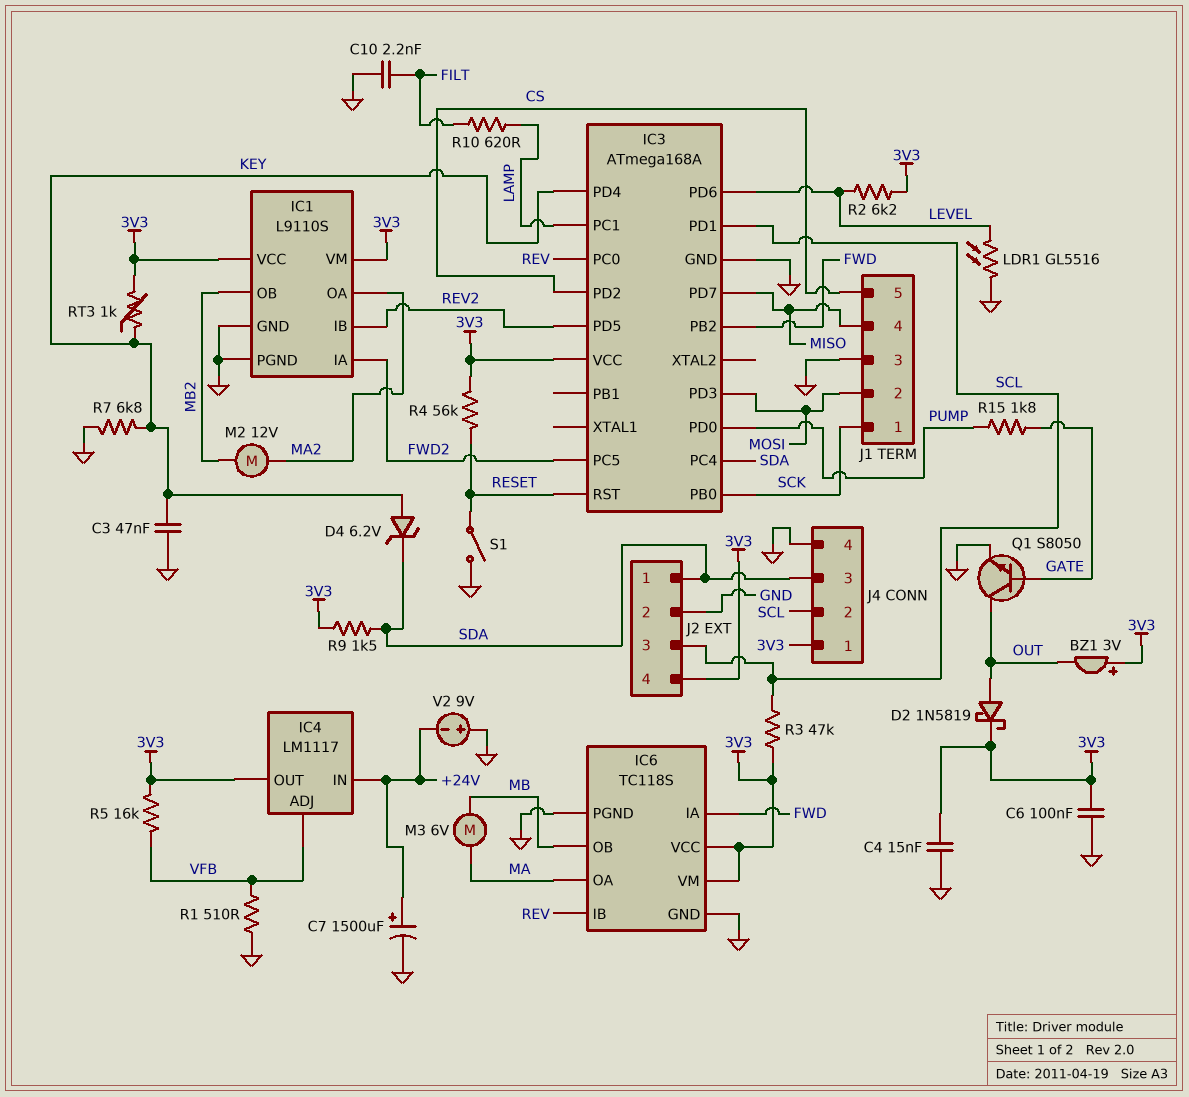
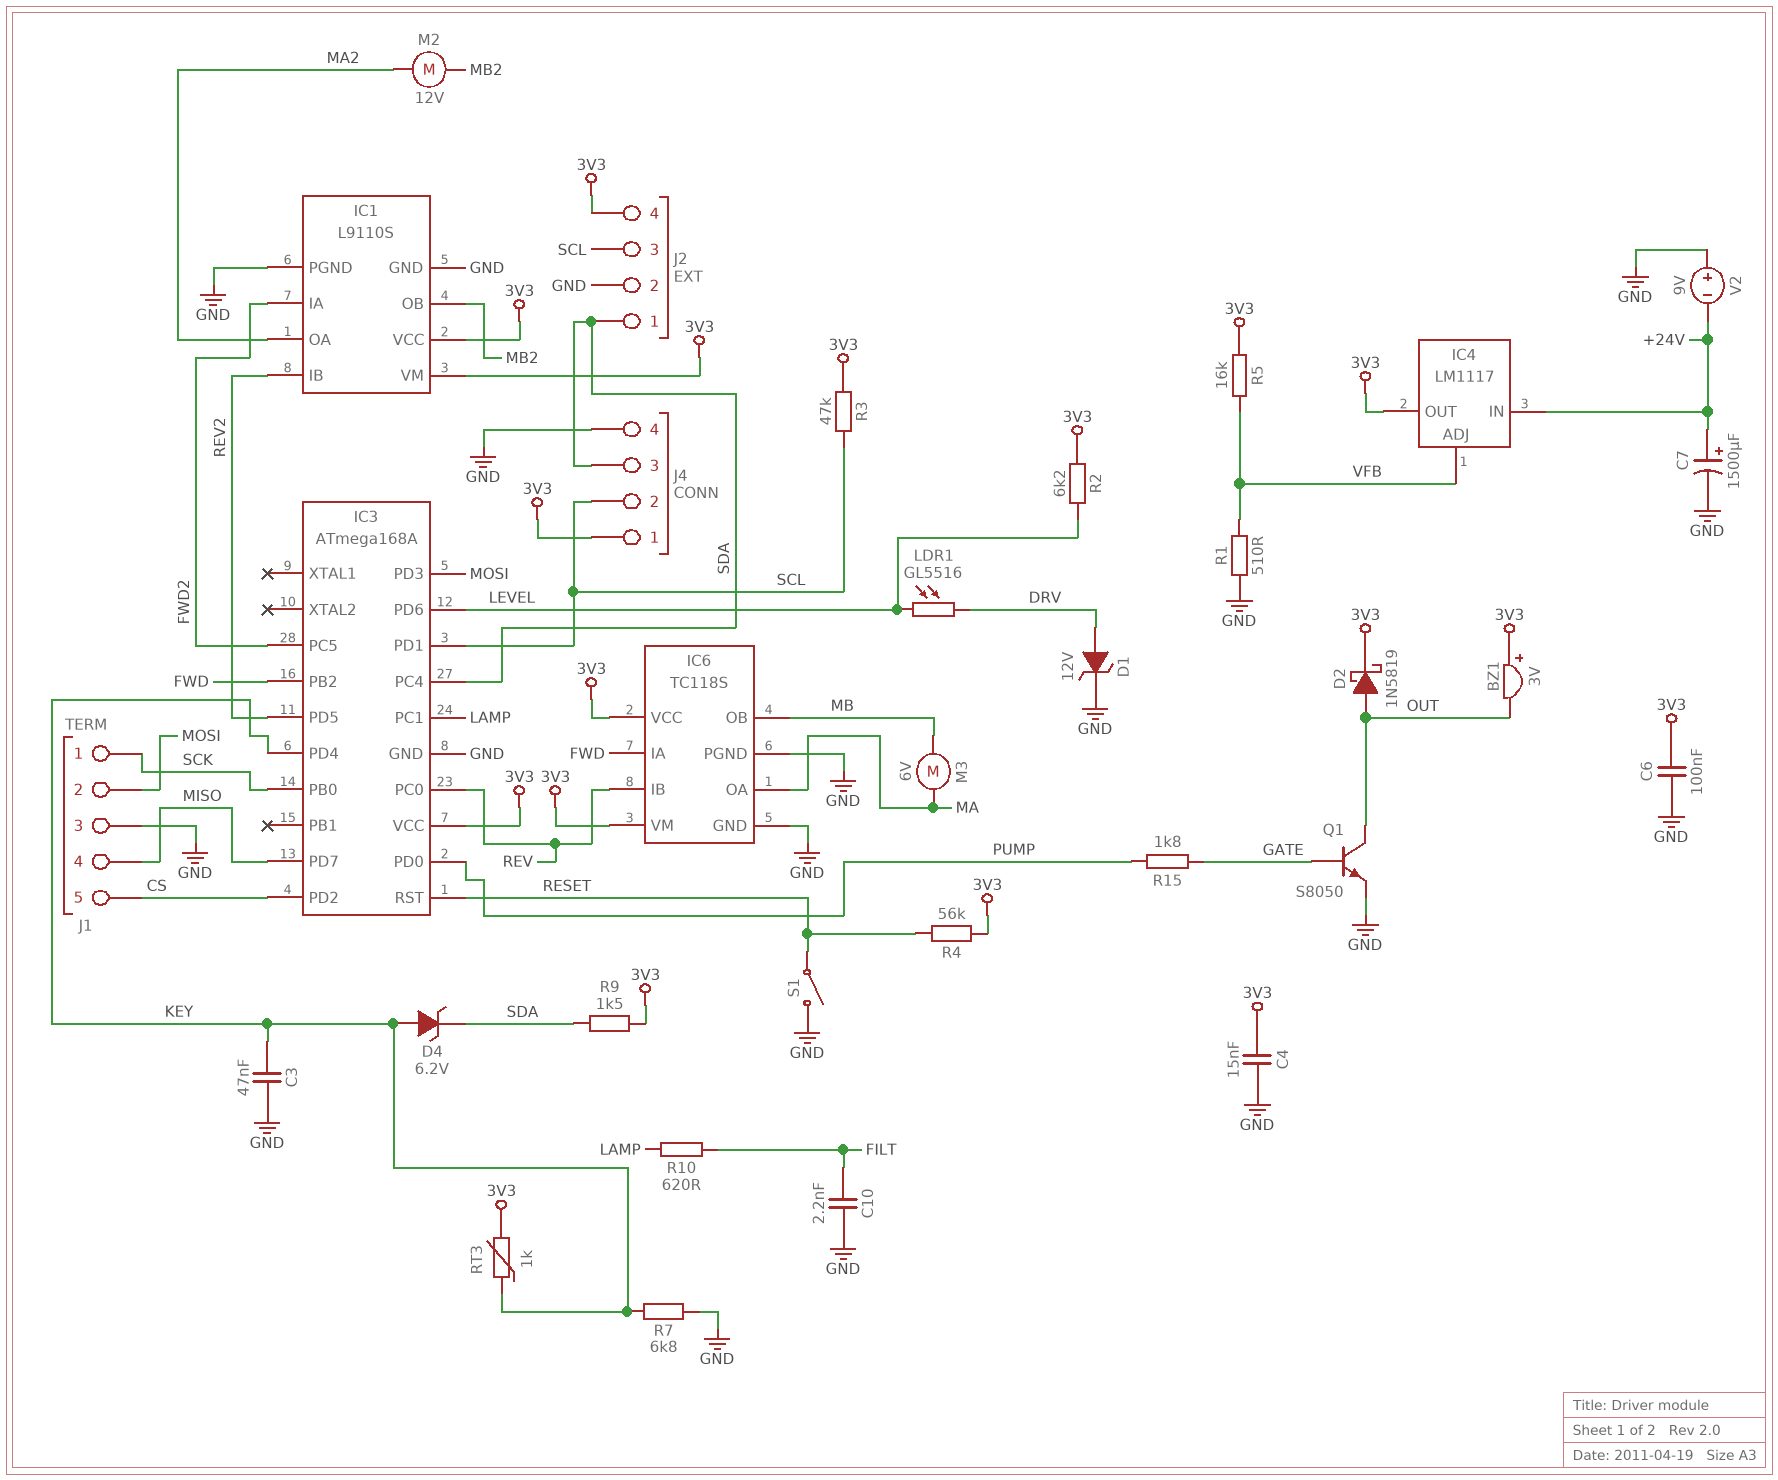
D1: none -> zener 12V (A DRV, K GND)
LDR1: GL5516 (GND, LEVEL) -> GL5516 (DRV, LEVEL)

